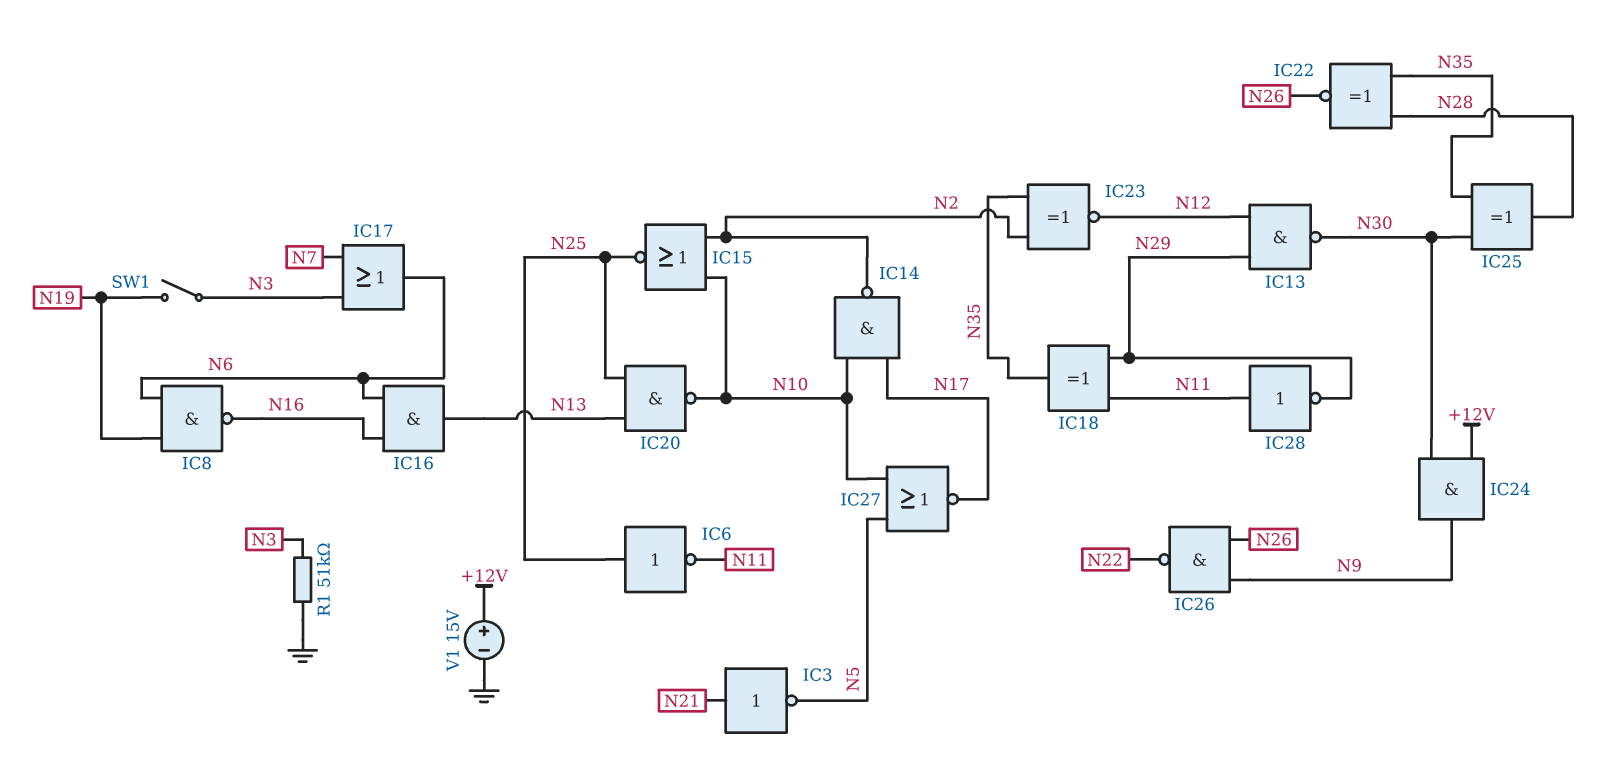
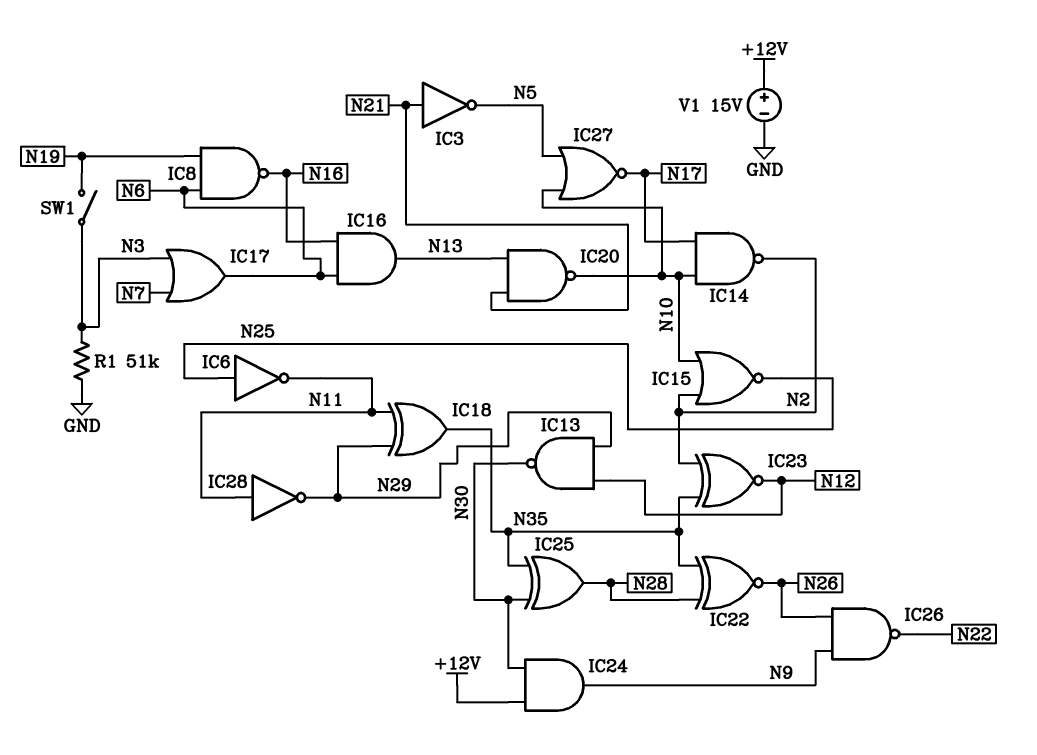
IC20: NAND (in N13, in N25, out N10) -> NAND (in N13, in N21, out N10)

